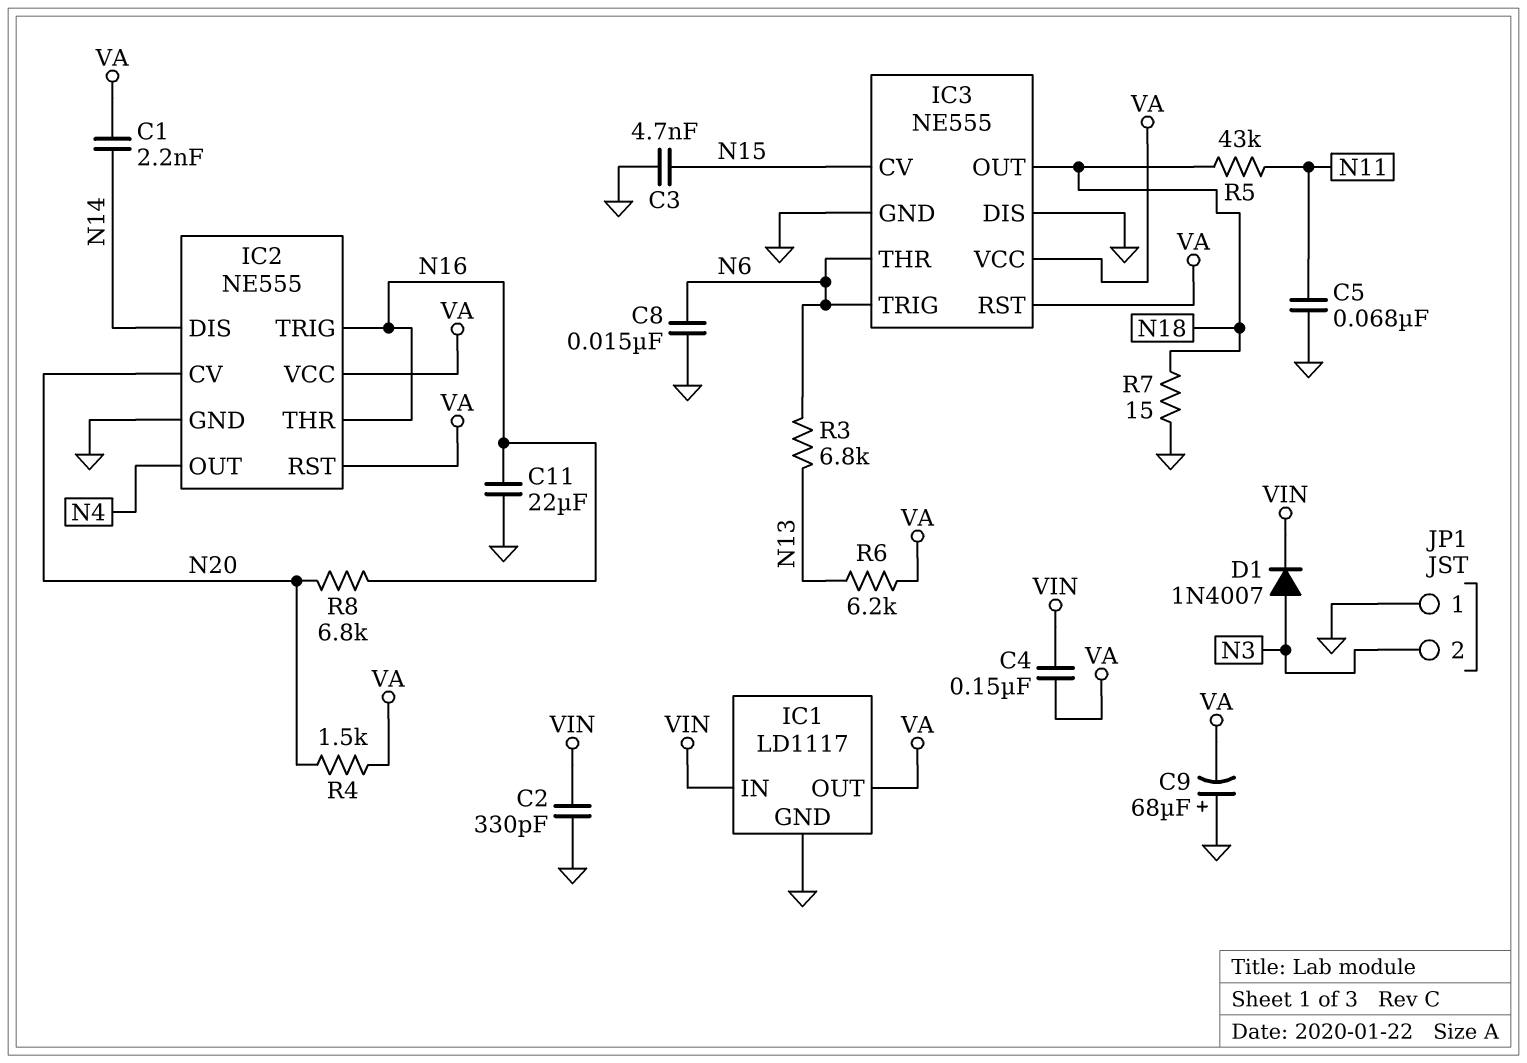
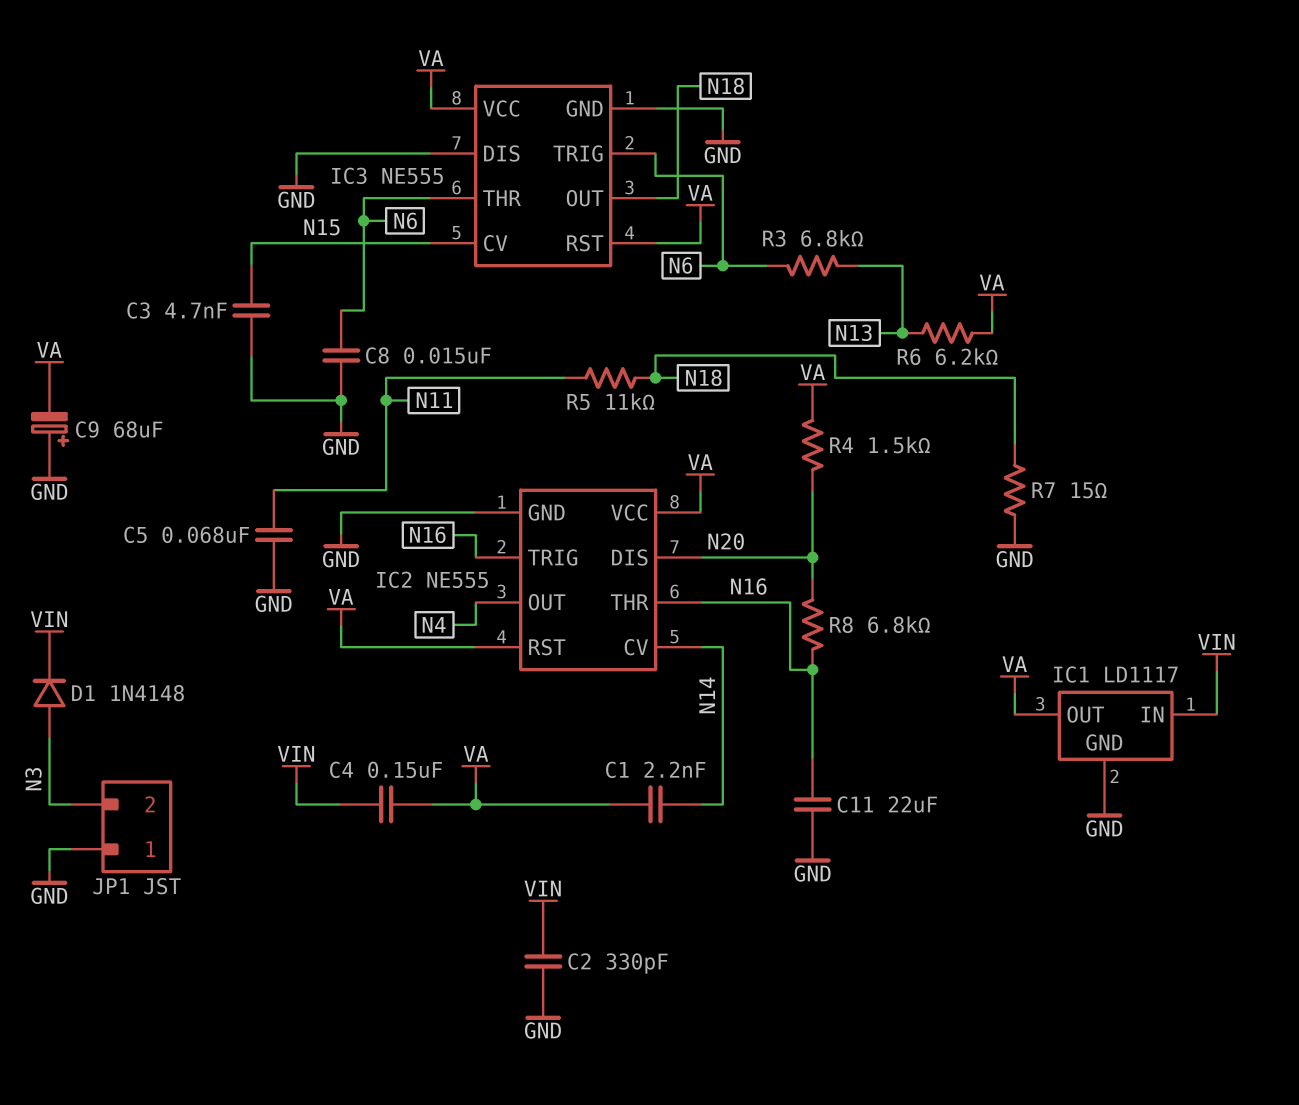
D1: diode 1N4007 (A N3, K VIN) -> diode 1N4148 (A N3, K VIN)
IC2 pin CV: N20 -> N14
IC2 pin DIS: N14 -> N20
R5: 43k (N11, N18) -> 11k (N11, N18)

